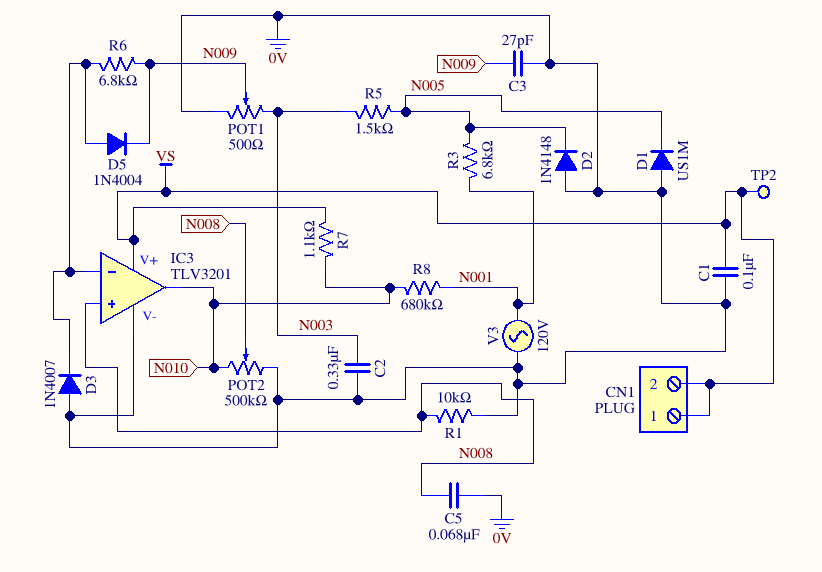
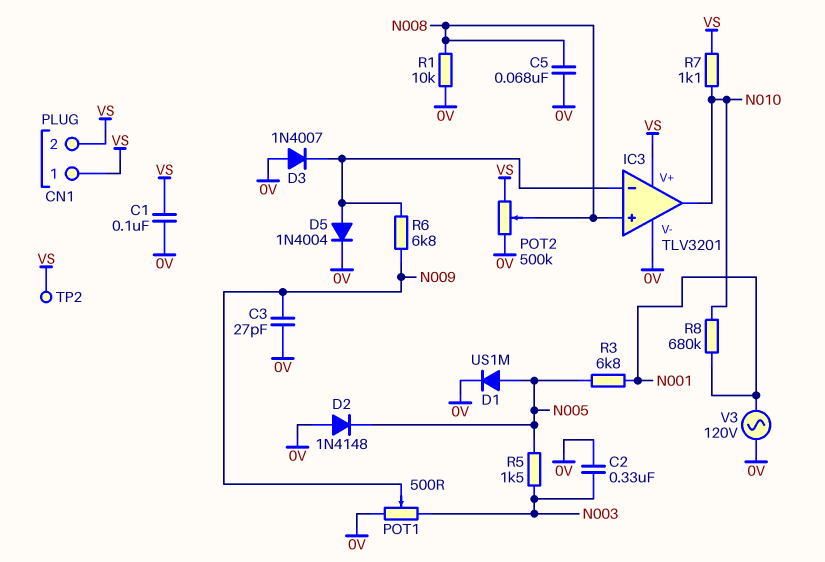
D1: diode US1M (A 0V, K N005) -> diode US1M (A N005, K 0V)
D5: diode 1N4004 (A IC3/in-, K N009) -> diode 1N4004 (A IC3/in-, K 0V)
POT2: 500k (0V, N010, wiper N008) -> 500k (0V, VS, wiper N008)

